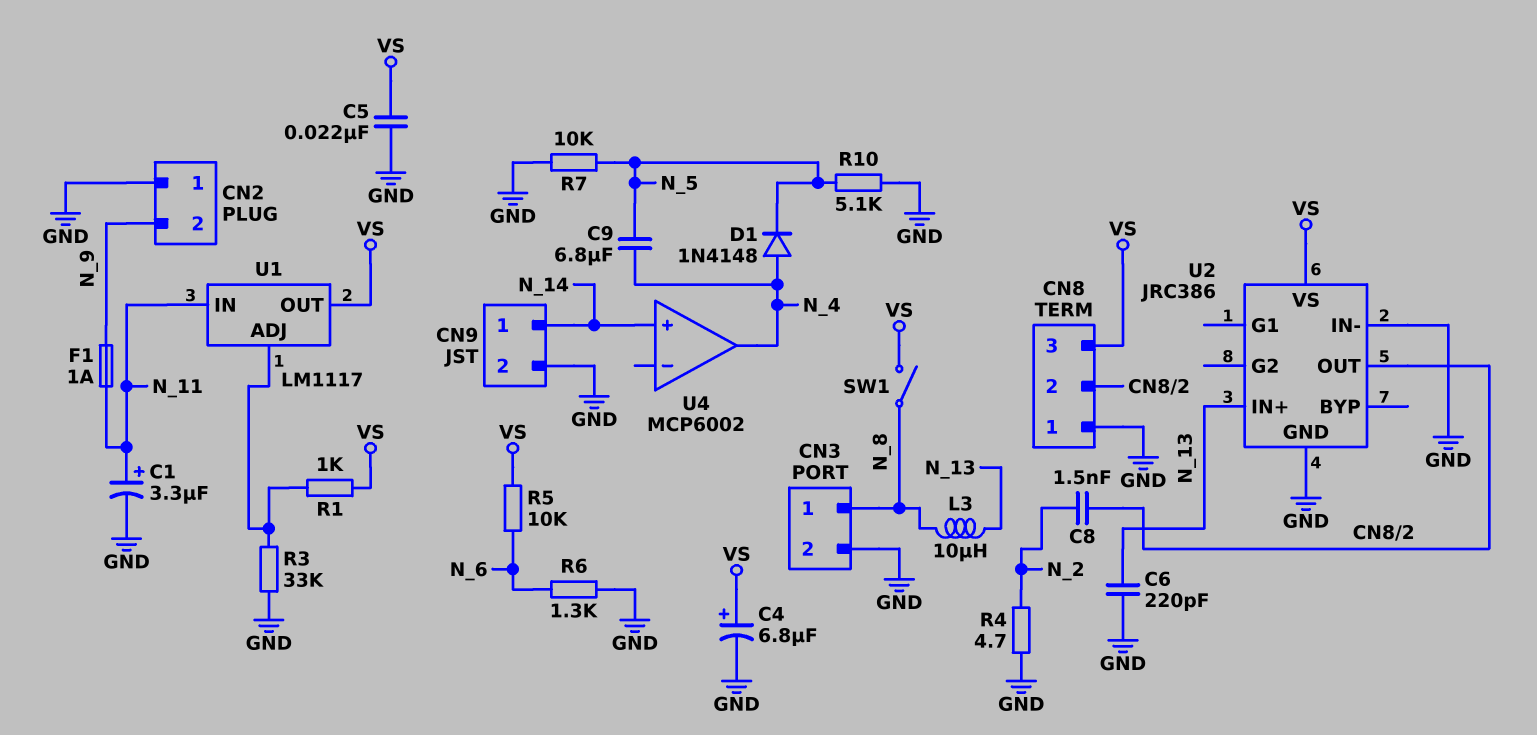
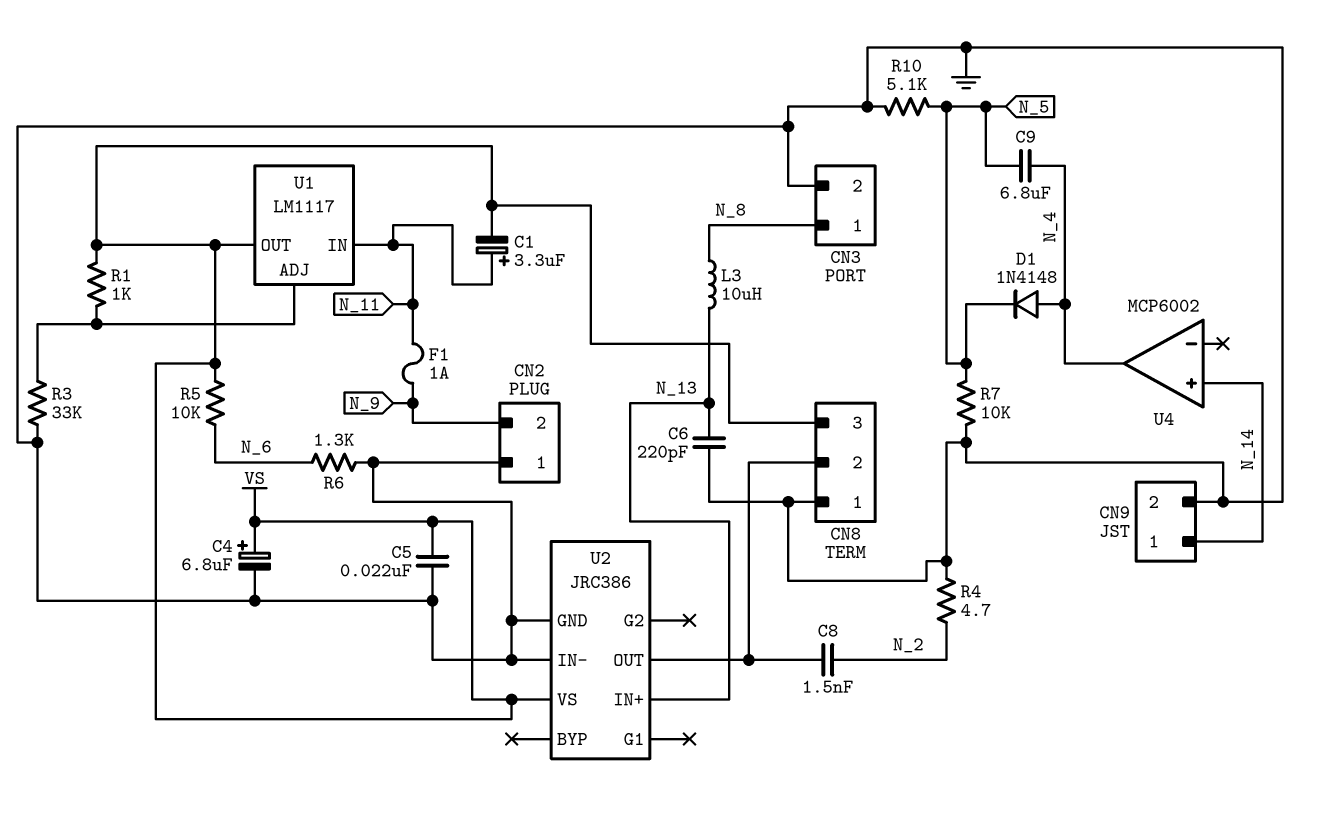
C1: 3.3uF (plus N_11, minus GND) -> 3.3uF (plus N_11, minus VS)
SW1: switch (N_8, VS) -> none

